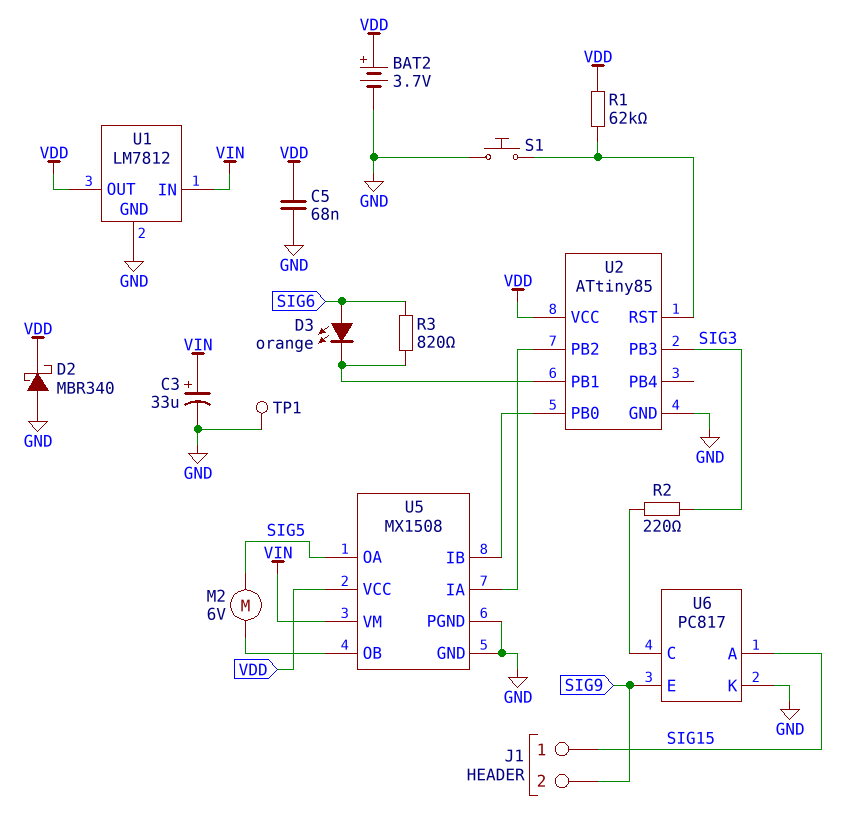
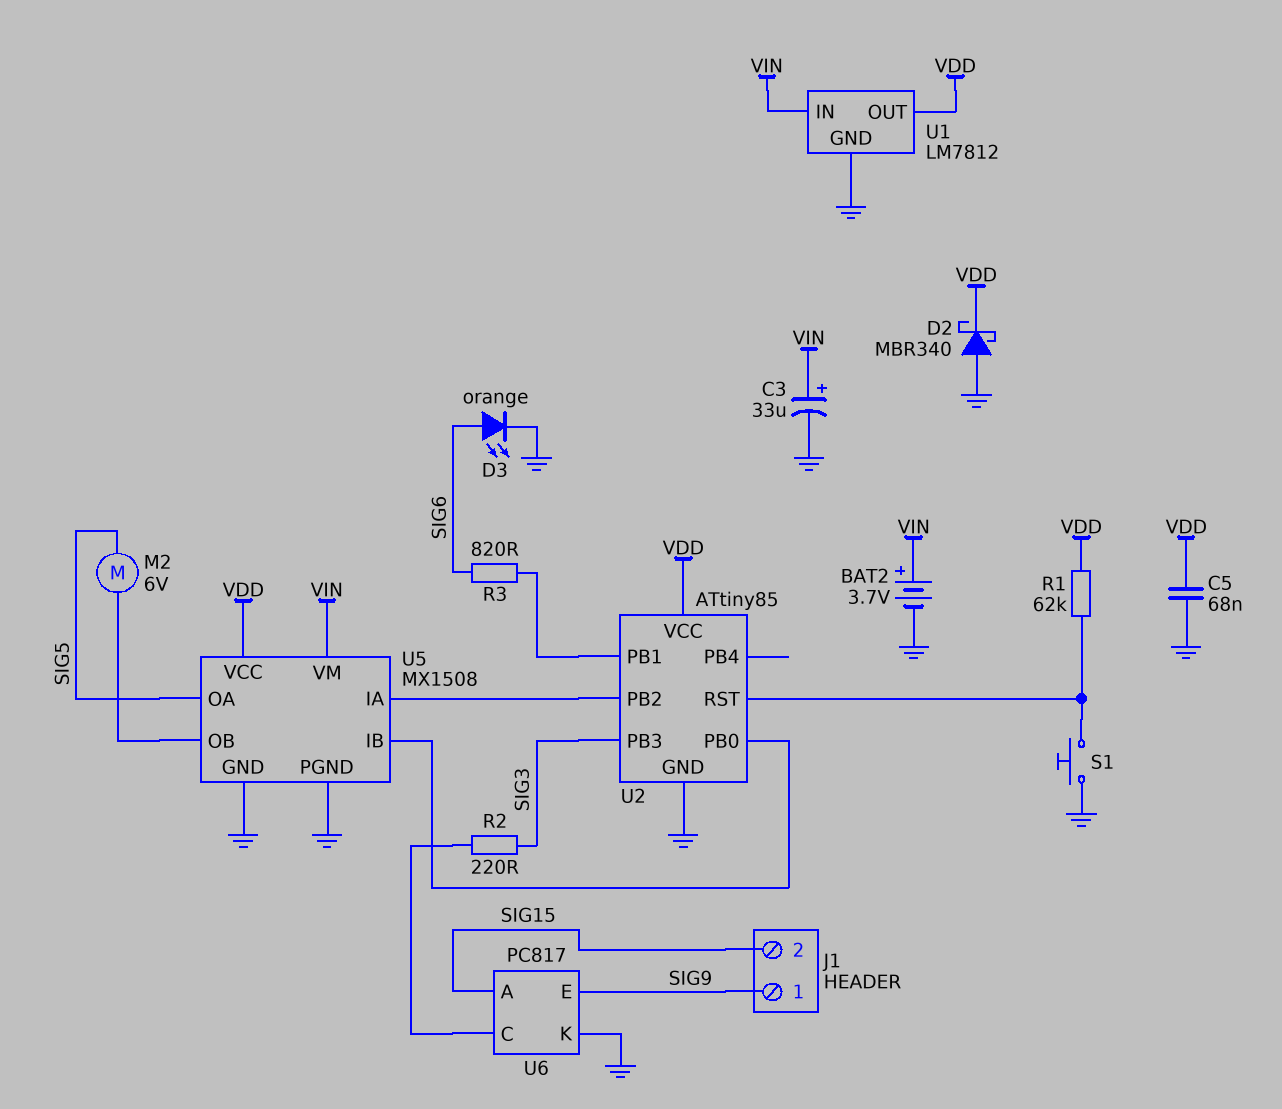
BAT2: 3.7V (plus VDD, minus GND) -> 3.7V (plus VIN, minus GND)
D3: LED orange (A SIG6, K U2/PB1) -> LED orange (A SIG6, K GND)
J1 pin 1: SIG15 -> SIG9
J1 pin 2: SIG9 -> SIG15
TP1: test point (GND) -> none

